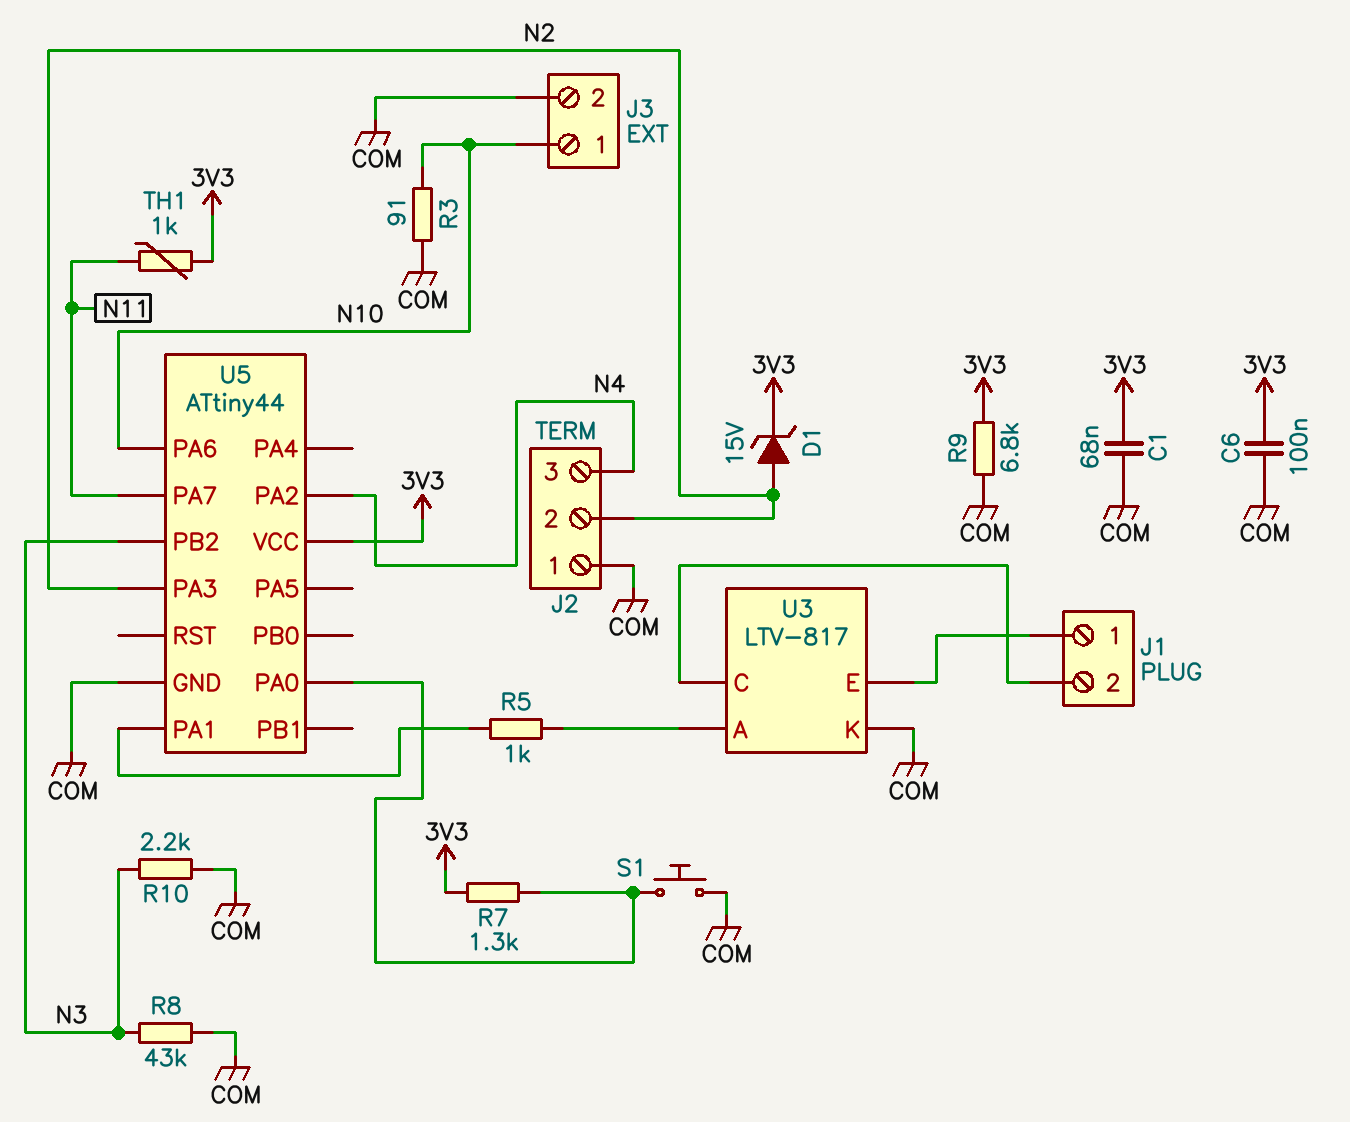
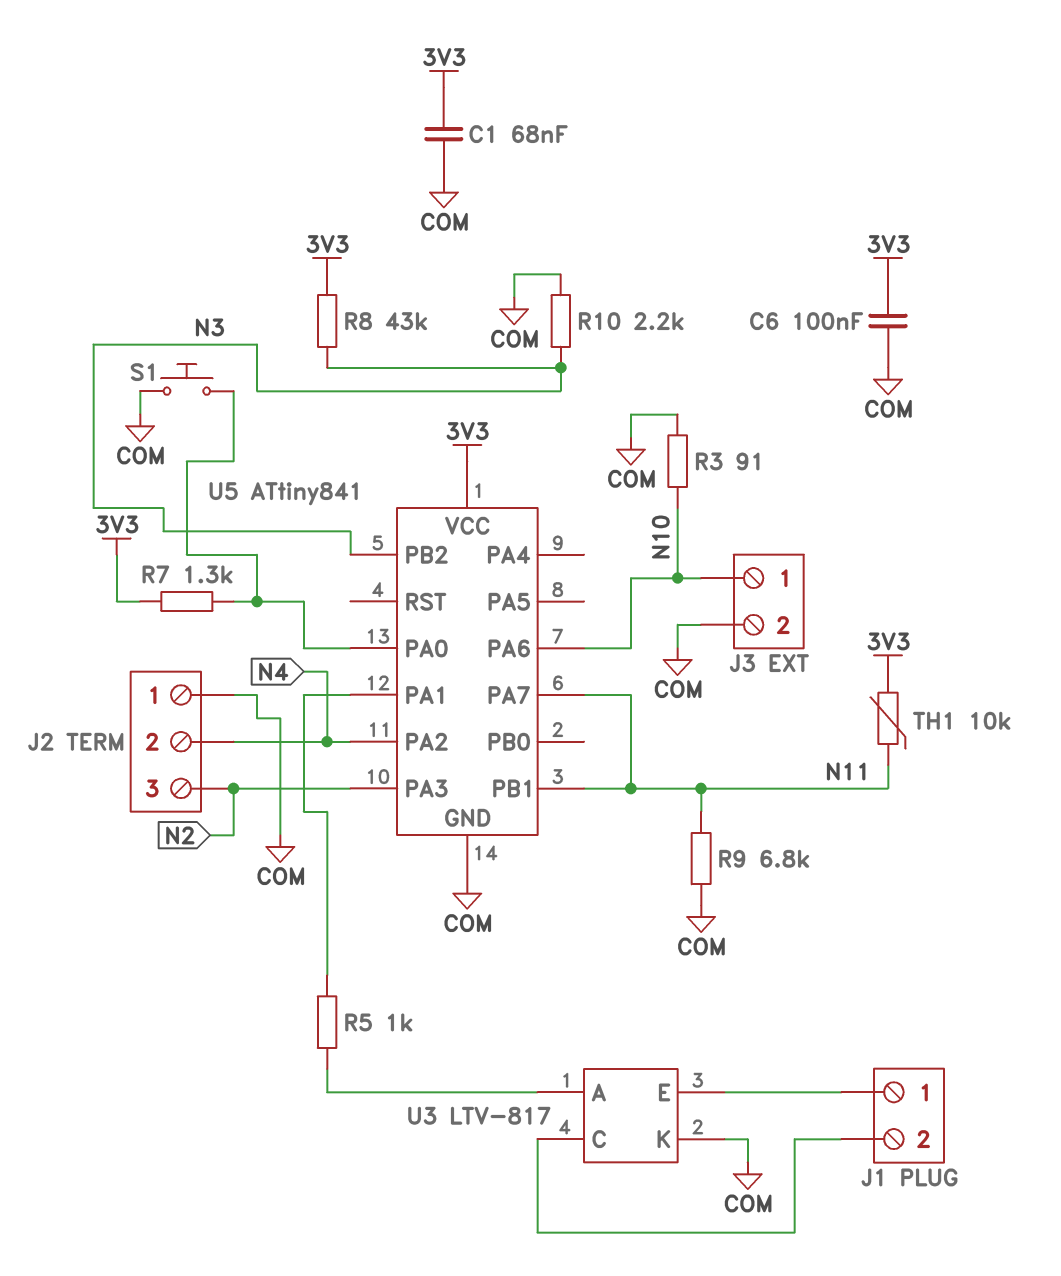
D1: zener 15V (A N2, K 3V3) -> none
J2 pin 2: N2 -> N4
J2 pin 3: N4 -> N2
R8: 43k (COM, N3) -> 43k (3V3, N3)
R9: 6.8k (3V3, COM) -> 6.8k (COM, N11)
TH1: 1k (3V3, N11) -> 10k (3V3, N11)
U5: ATtiny44 -> ATtiny841
U5 pin PB1: none -> N11

